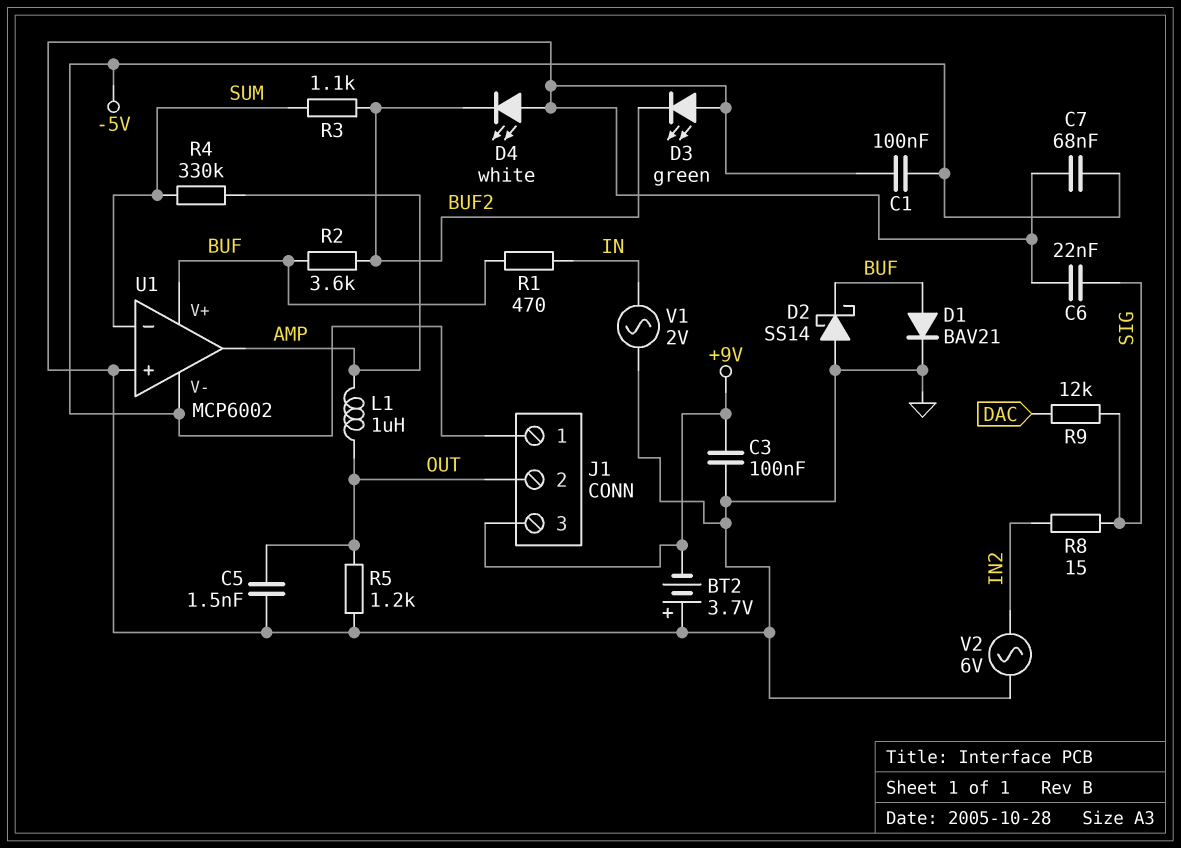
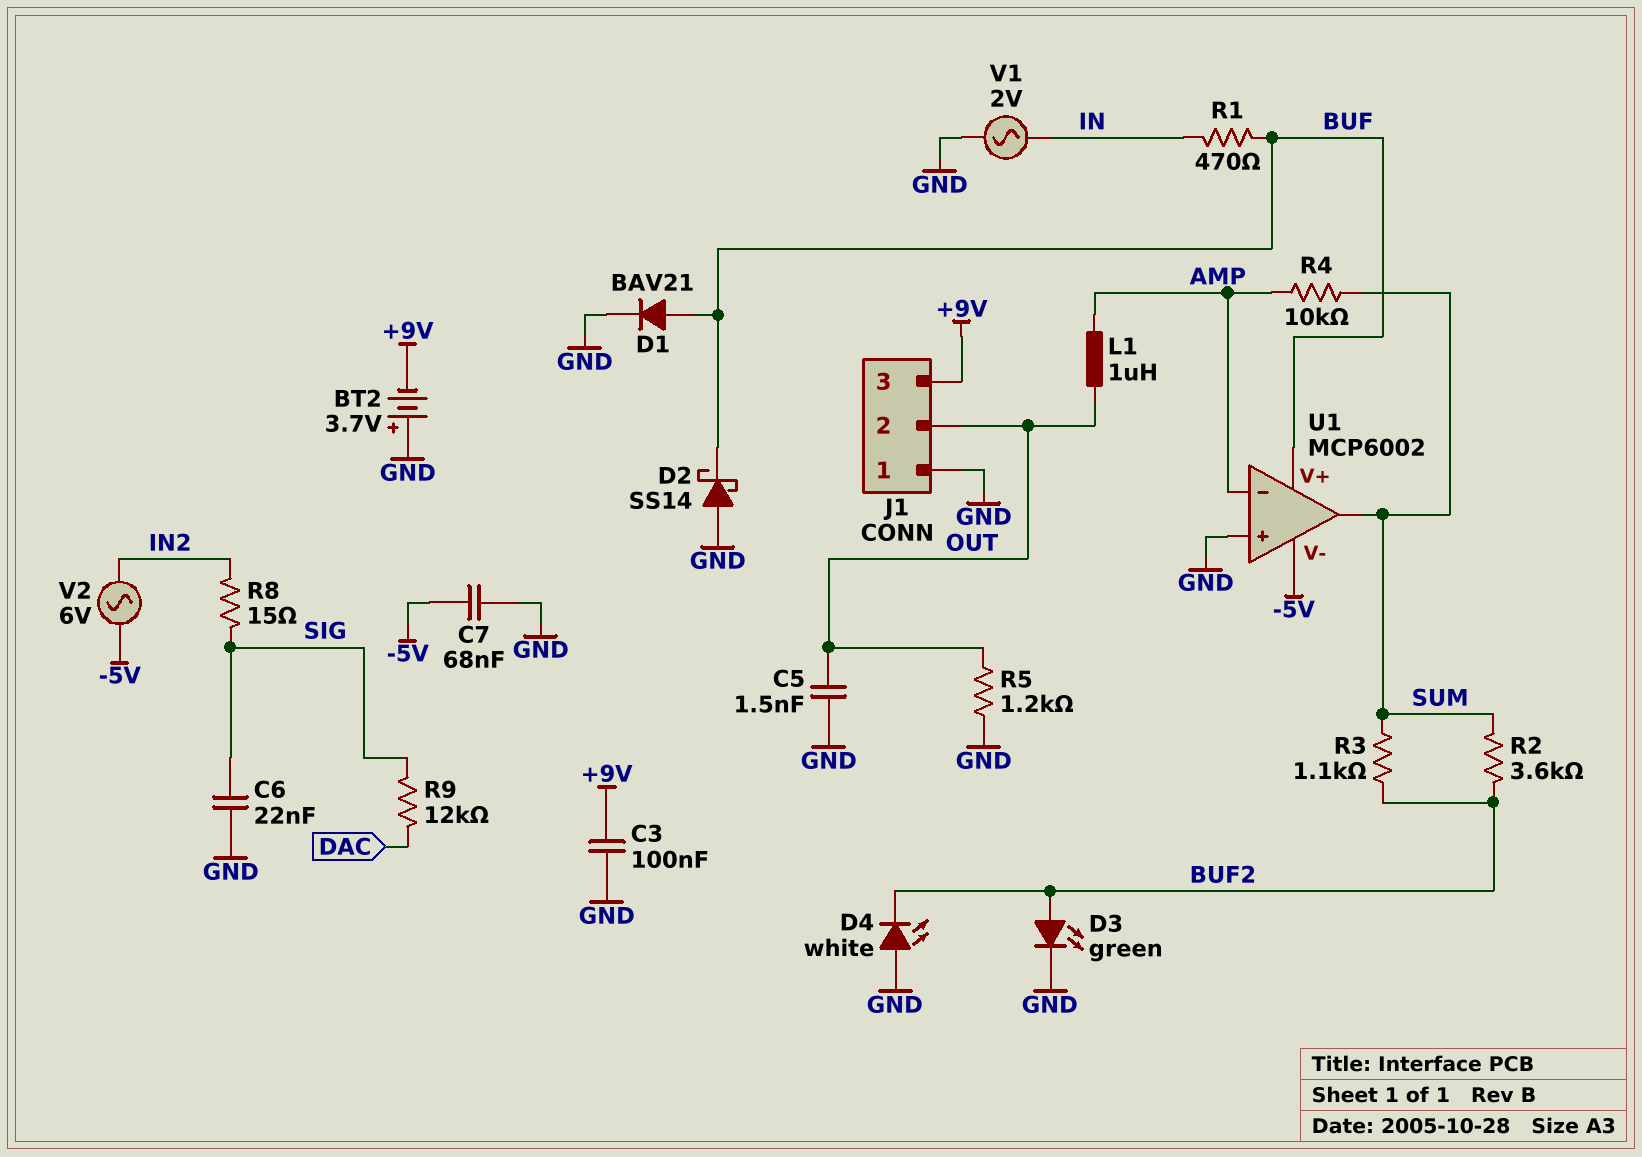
C1: 100nF (-5V, GND) -> none
D3: LED green (A GND, K BUF2) -> LED green (A BUF2, K GND)
J1 pin 1: -5V -> GND
R2: 3.6k (BUF, BUF2) -> 3.6k (BUF2, SUM)
R4: 330k (AMP, SUM) -> 10k (AMP, SUM)
U1 pin in-: SUM -> AMP
U1 pin out: AMP -> SUM
V2: AC 6V (GND, IN2) -> AC 6V (-5V, IN2)

